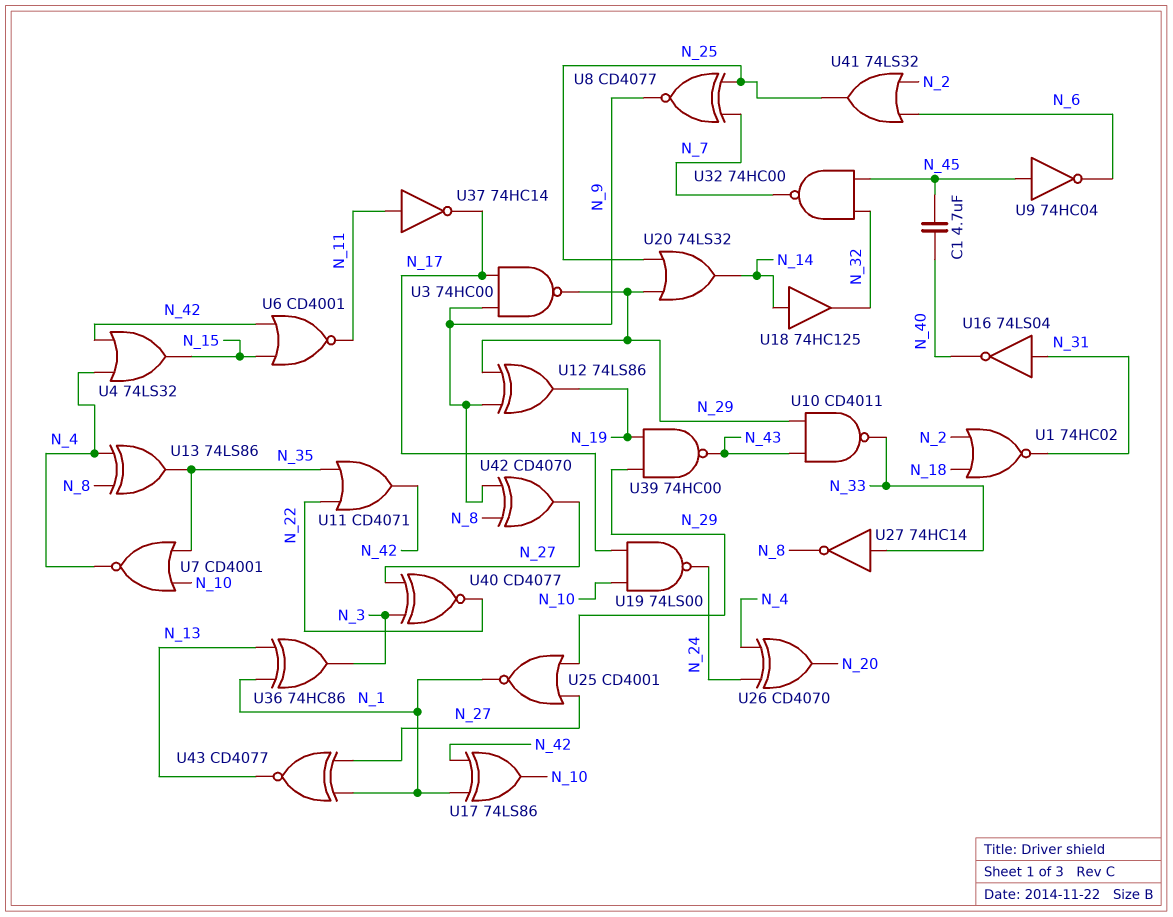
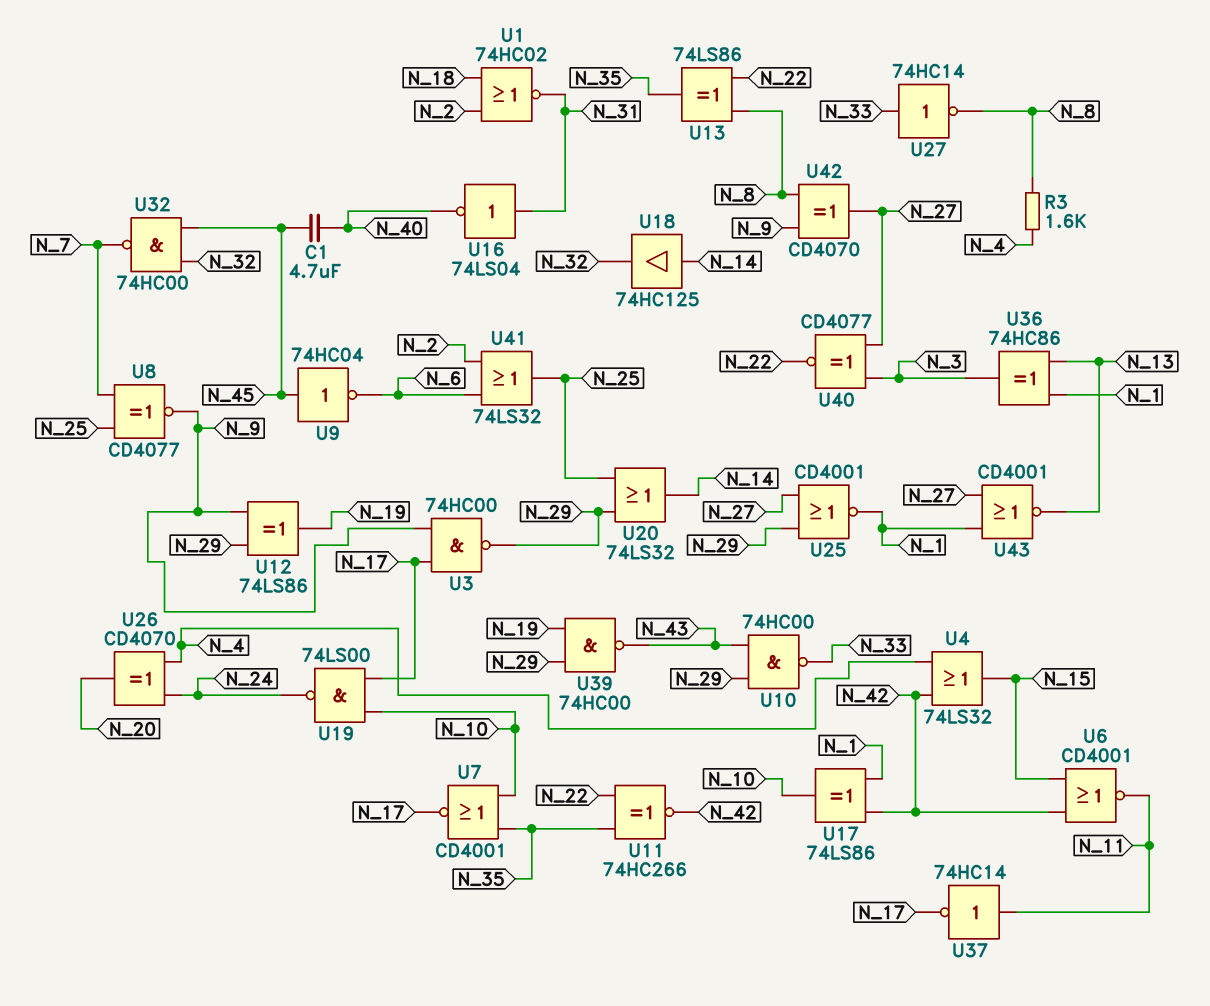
R3: none -> 1.6k (N_4, N_8)
U7: NOR CD4001 (in N_10, in N_35, out N_4) -> NOR CD4001 (in N_10, in N_35, out N_17)
U10: NAND CD4011 (in N_29, in N_43, out N_33) -> NAND 74HC00 (in N_29, in N_43, out N_33)
U11: OR CD4071 (in N_22, in N_35, out N_42) -> XNOR 74HC266 (in N_22, in N_35, out N_42)
U13: XOR 74LS86 (in N_4, in N_8, out N_35) -> XOR 74LS86 (in N_8, in N_22, out N_35)
U43: XNOR CD4077 (in N_1, in N_27, out N_13) -> NOR CD4001 (in N_1, in N_27, out N_13)

